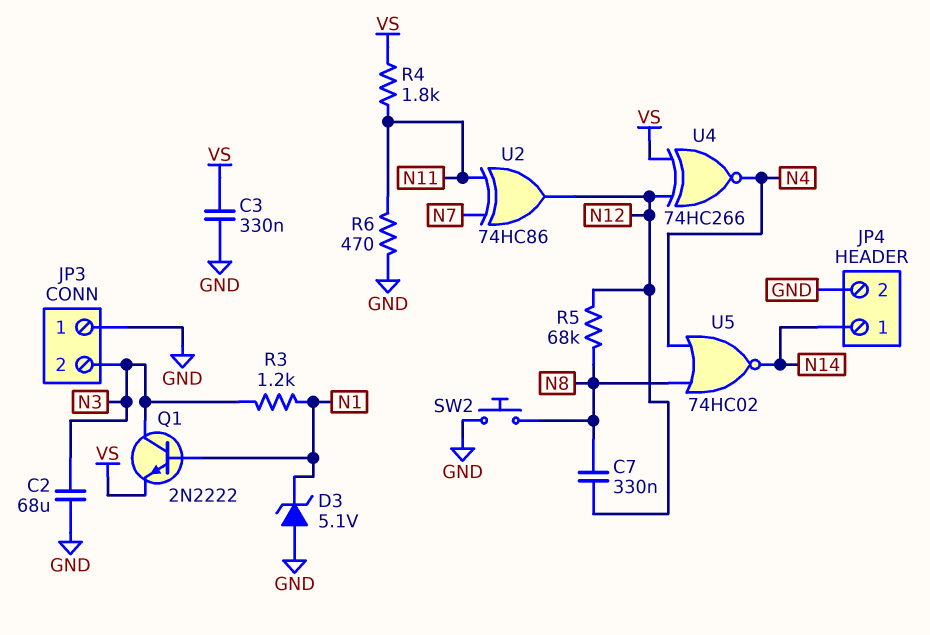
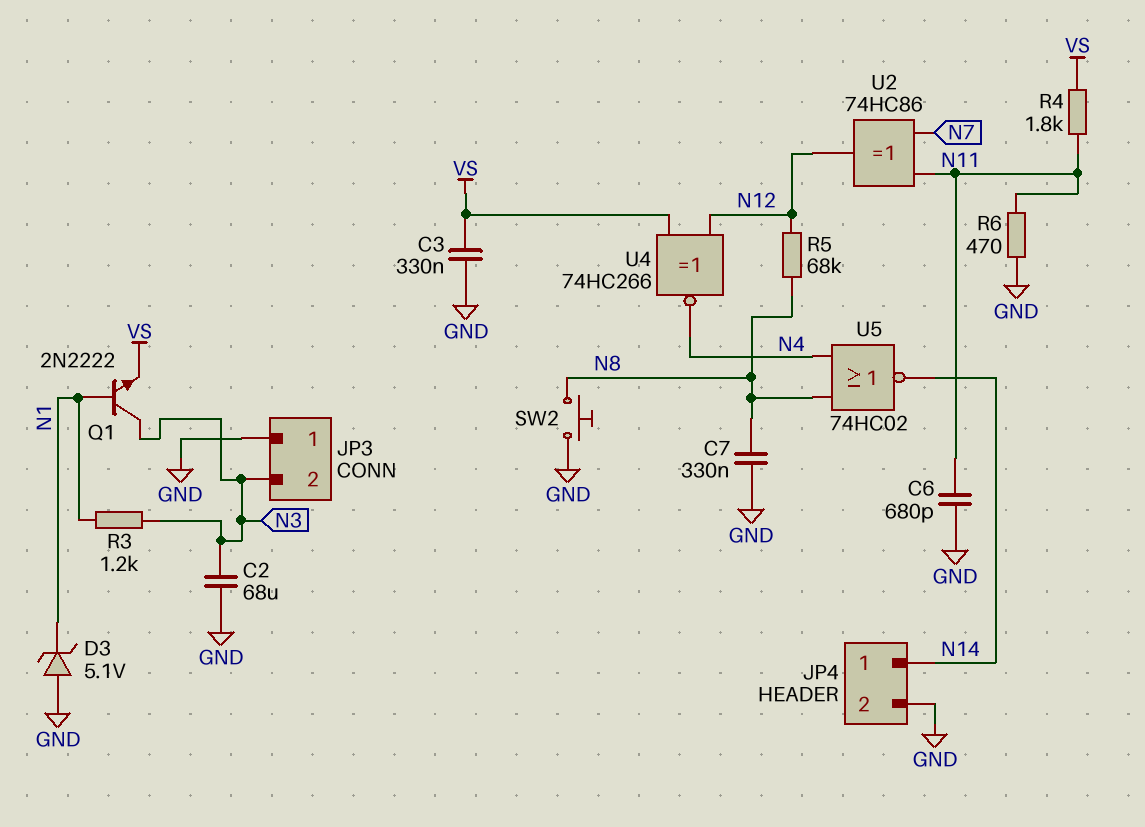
C6: none -> 680pF (GND, N11)
C7: 330nF (N8, N12) -> 330nF (GND, N8)

